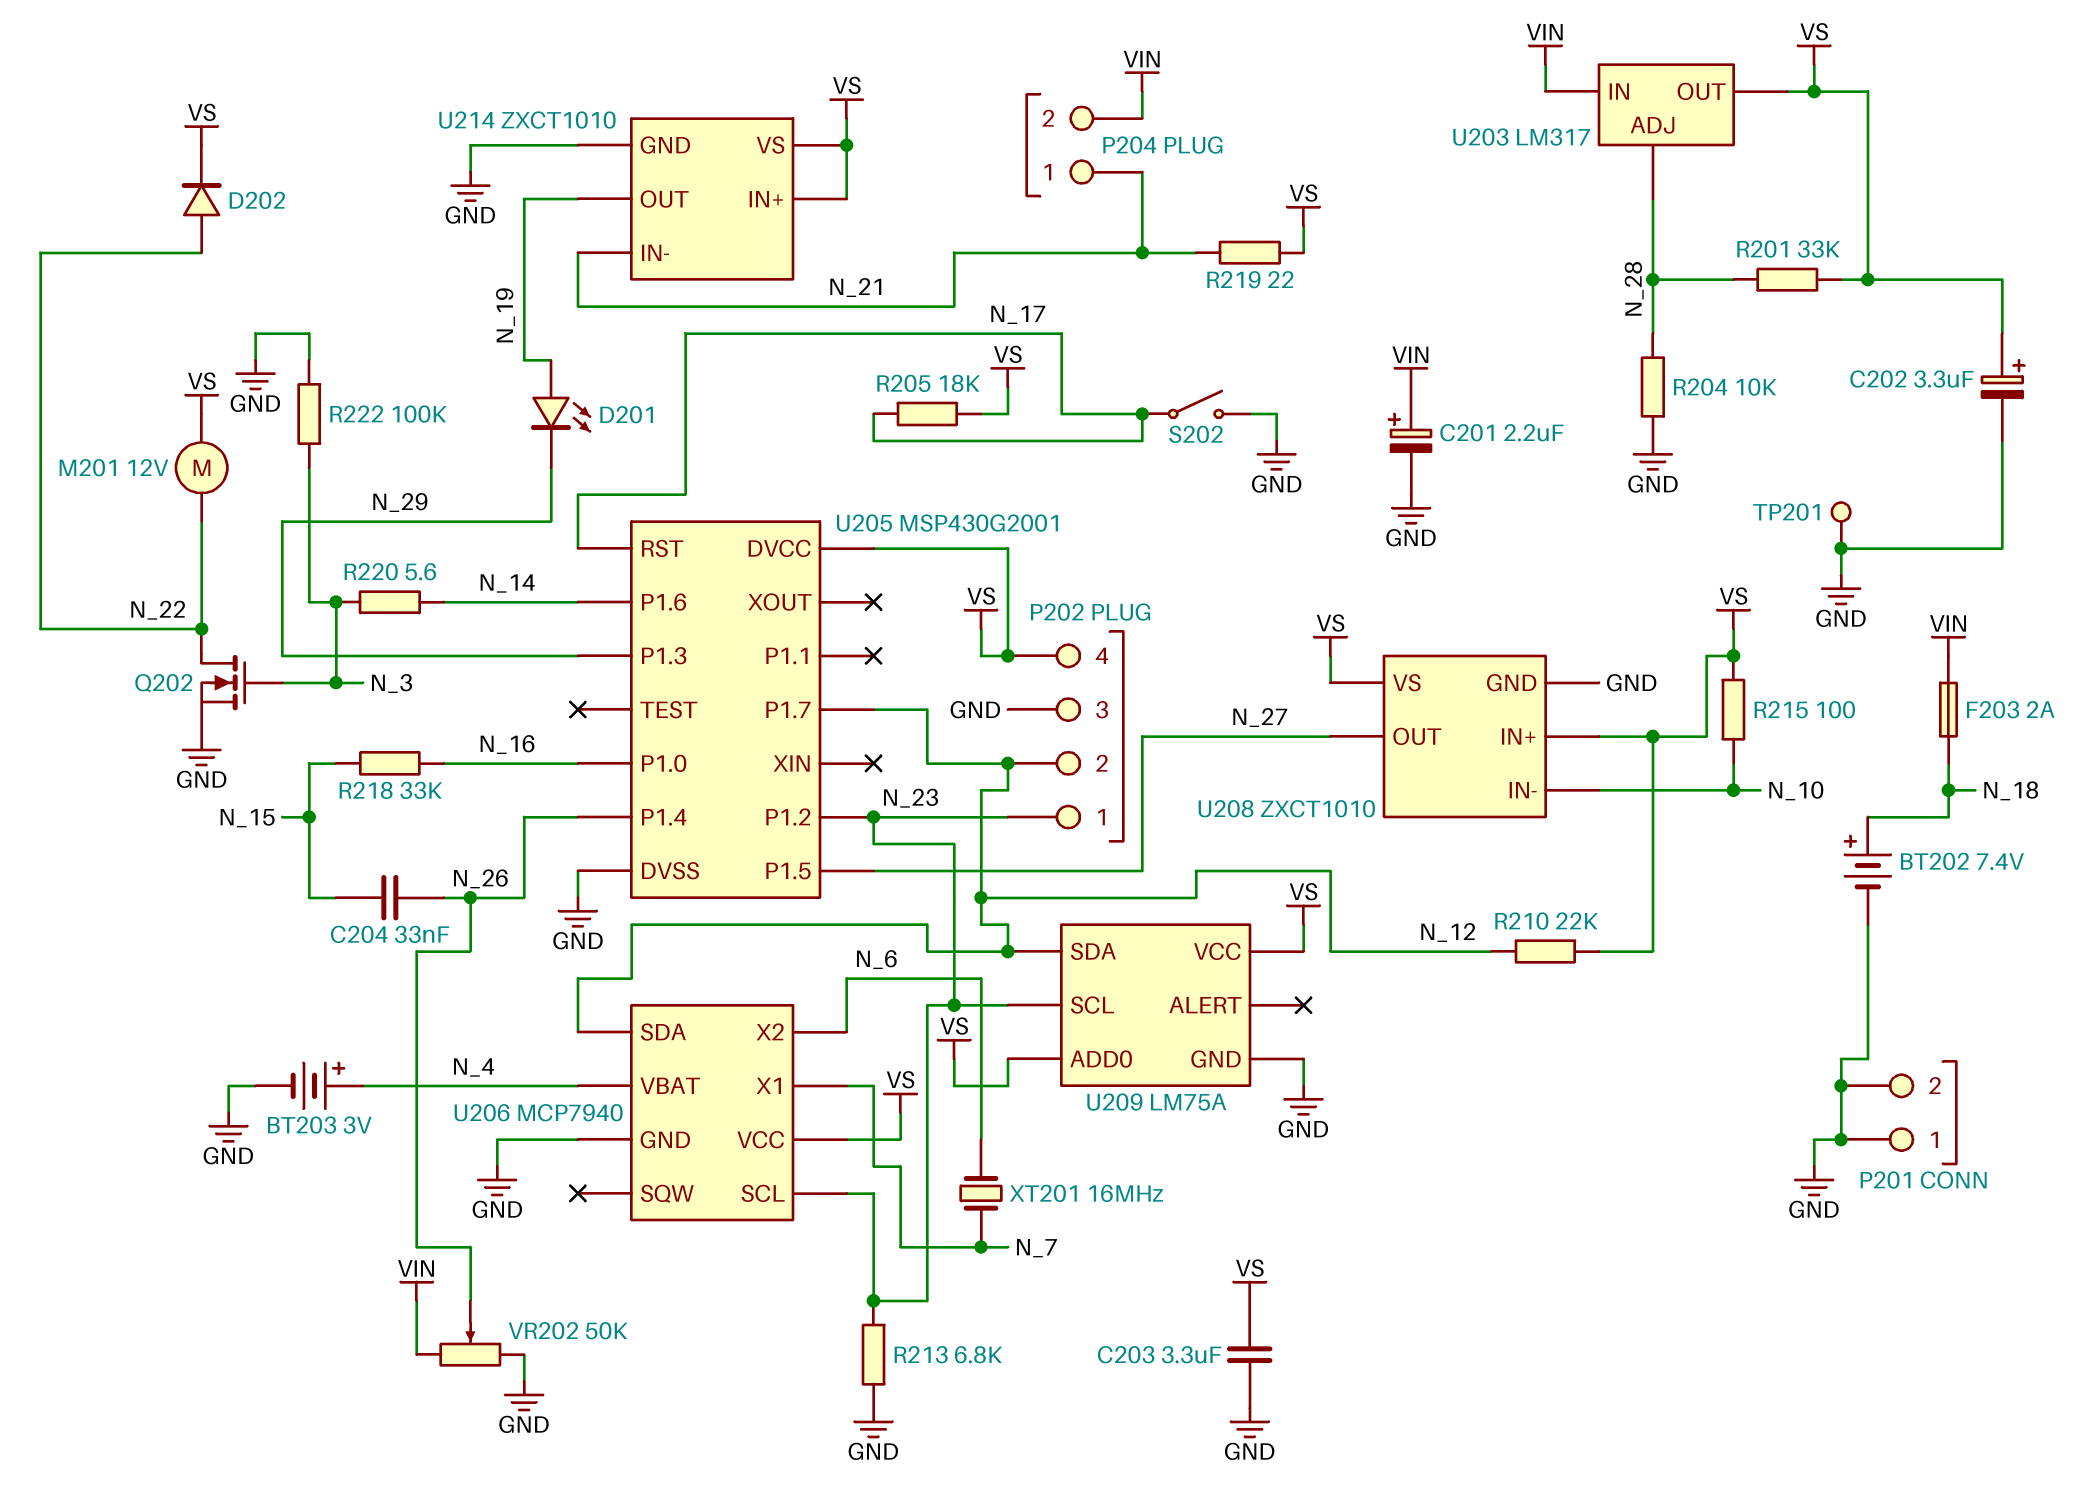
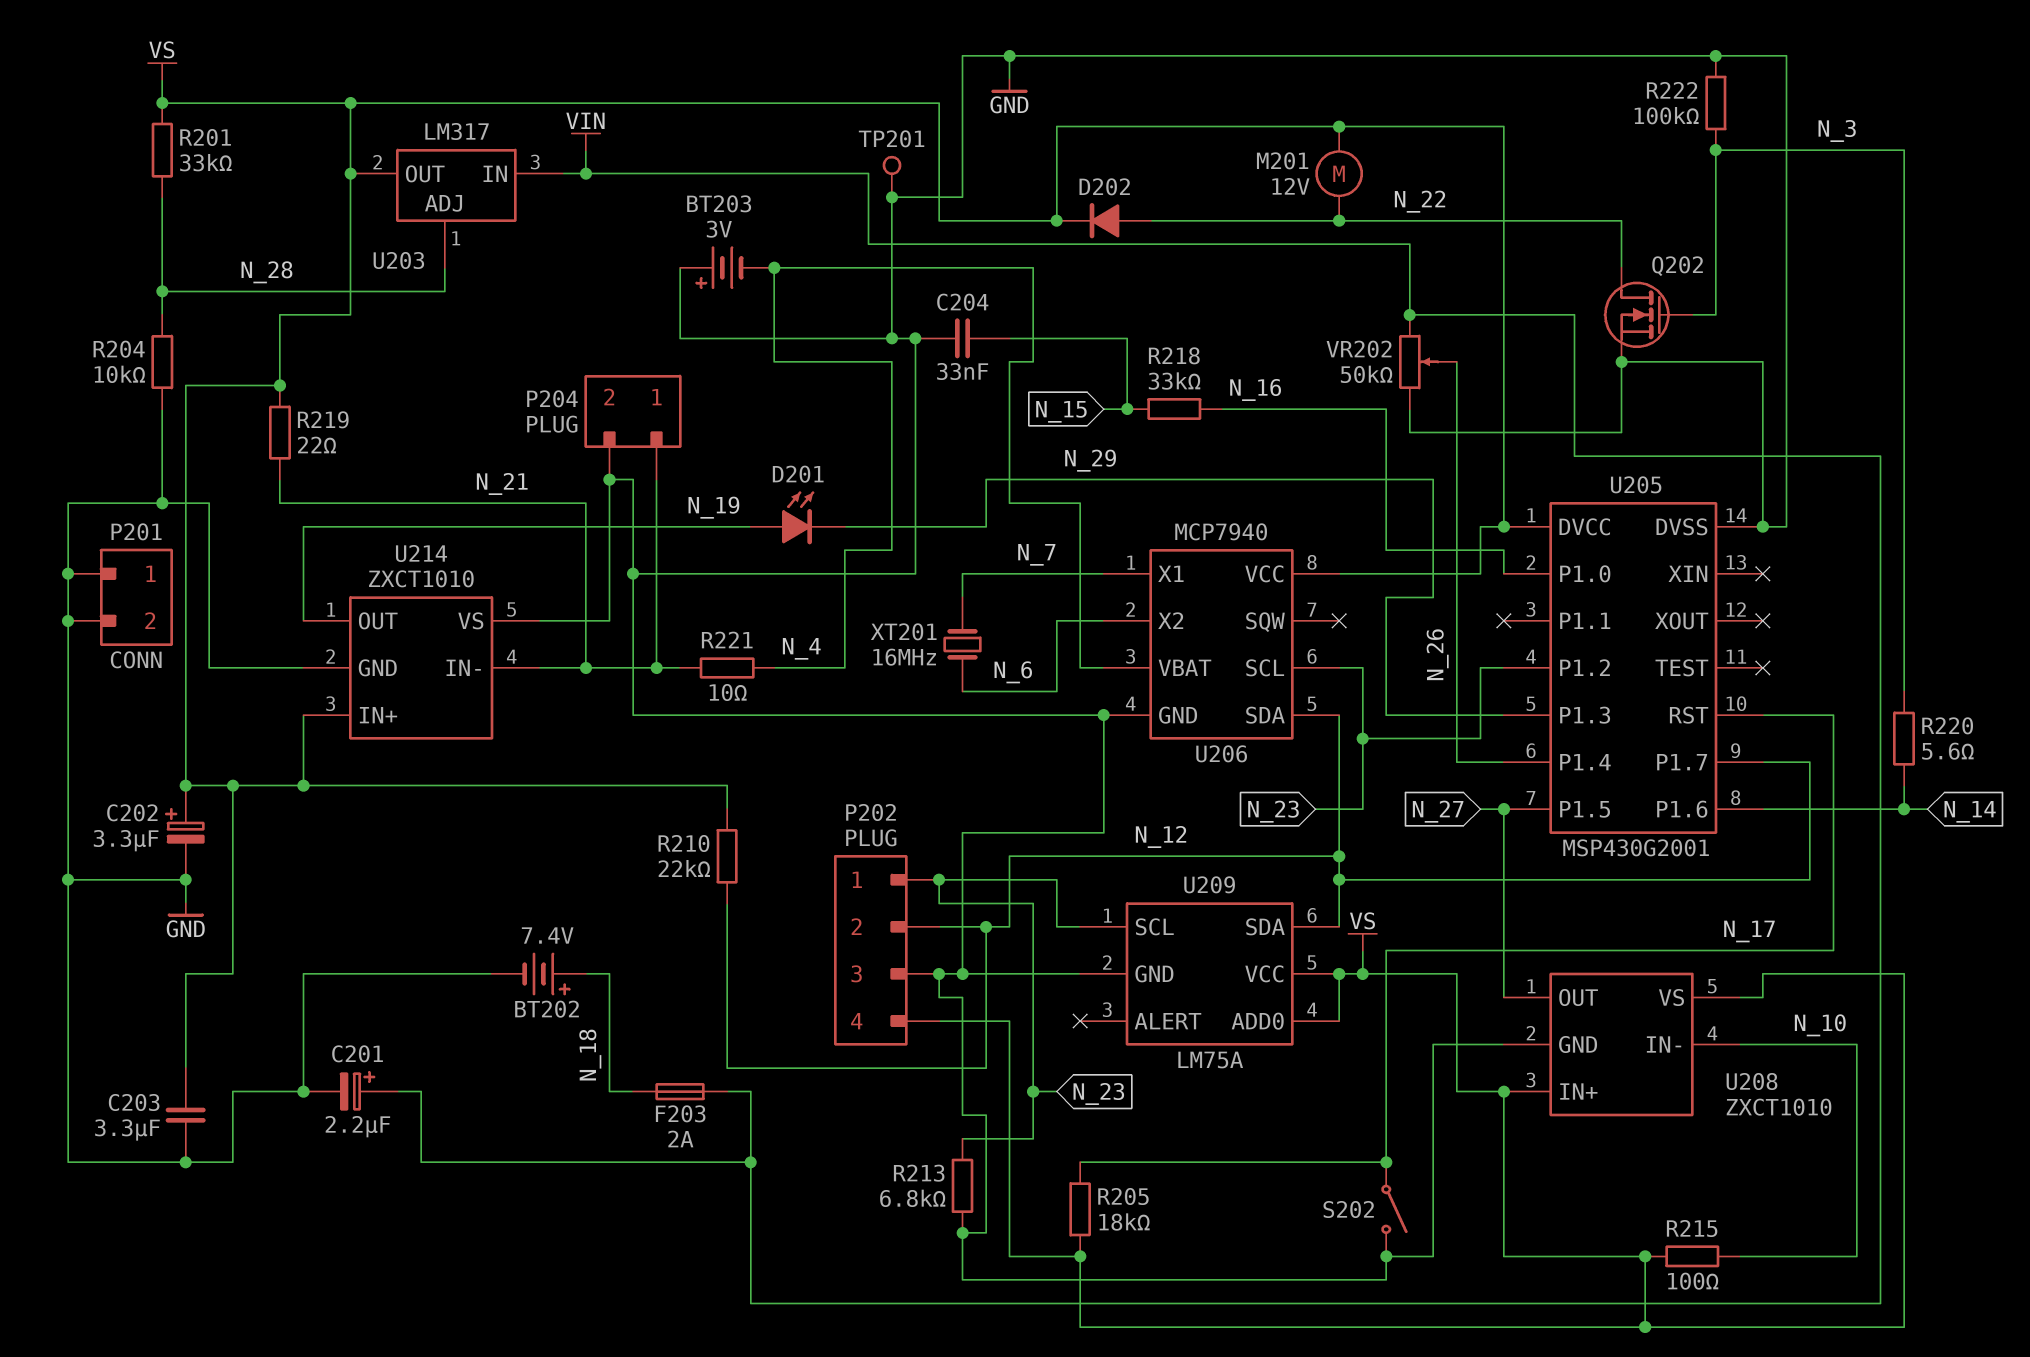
BT203: 3V (plus N_4, minus GND) -> 3V (plus GND, minus N_4)
C204: 33nF (N_15, N_26) -> 33nF (GND, N_15)
P204 pin 2: VIN -> GND
R221: none -> 10 (N_4, N_21)
U214 pin VS: VS -> GND

